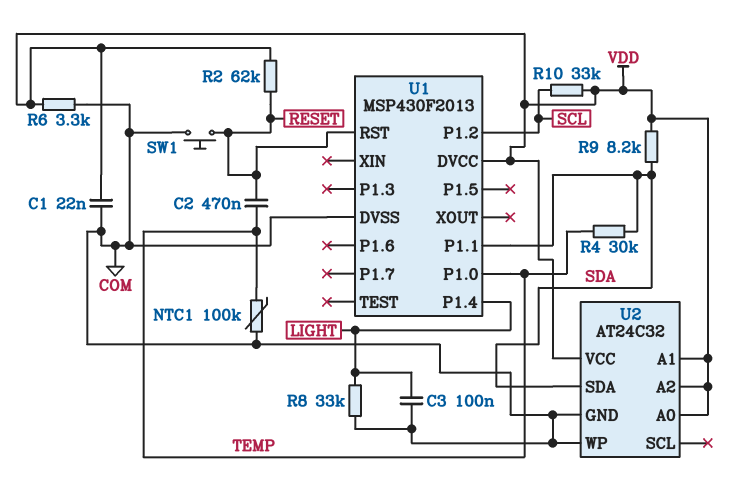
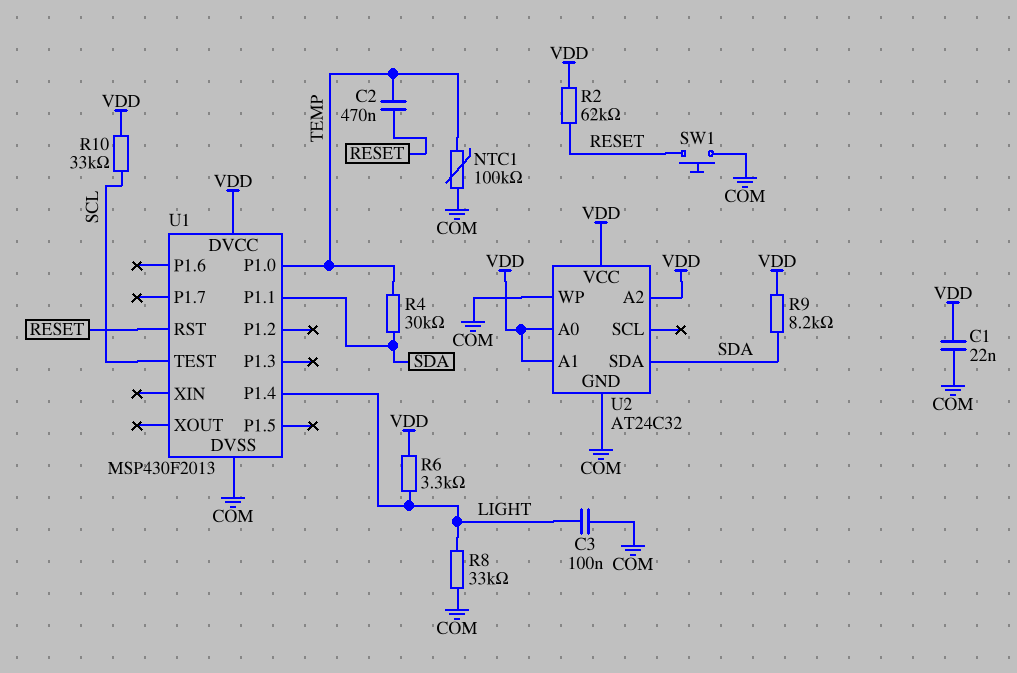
R6: 3.3k (COM, VDD) -> 3.3k (LIGHT, VDD)
U1 pin P1.2: SCL -> none
U1 pin TEST: none -> SCL

